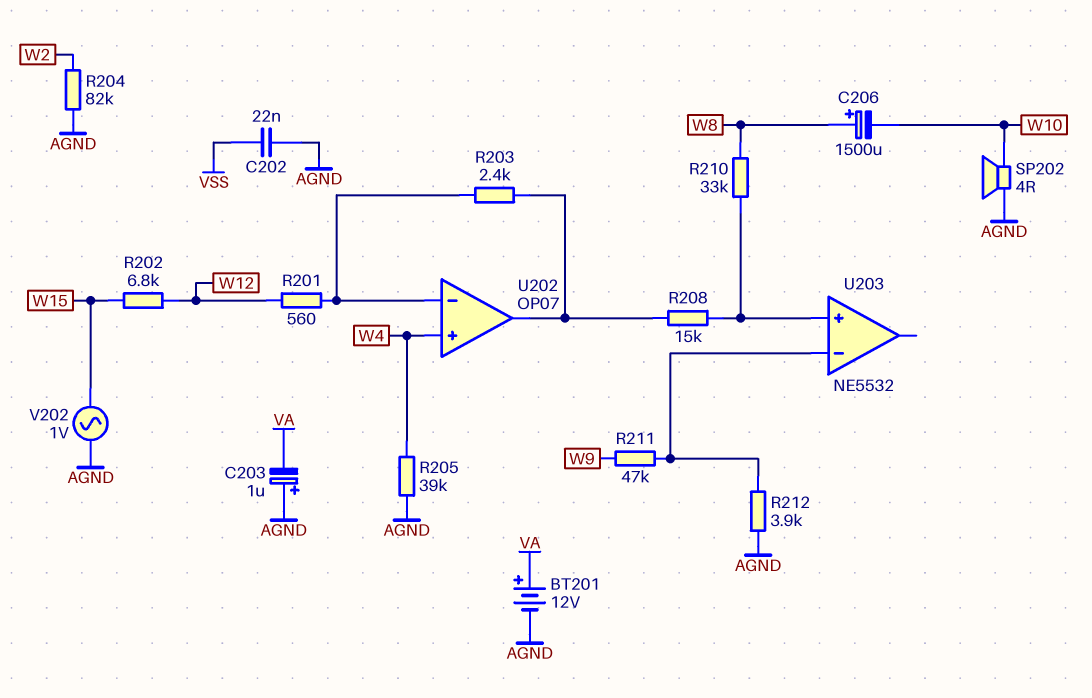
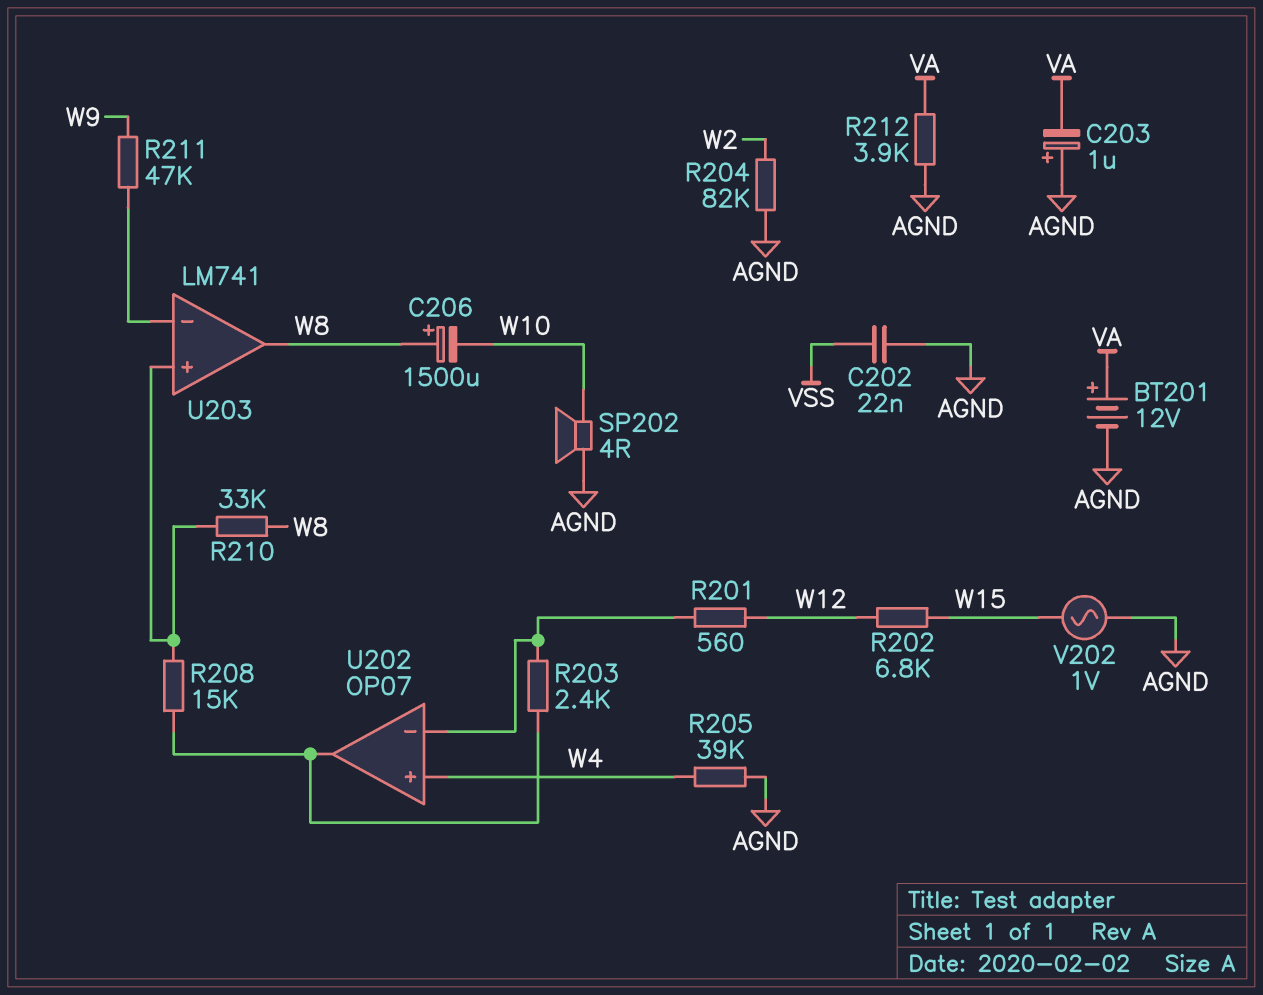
R212: 3.9k (AGND, U203/in-) -> 3.9k (AGND, VA)
U203: NE5532 -> LM741
U203 pin out: none -> W8

